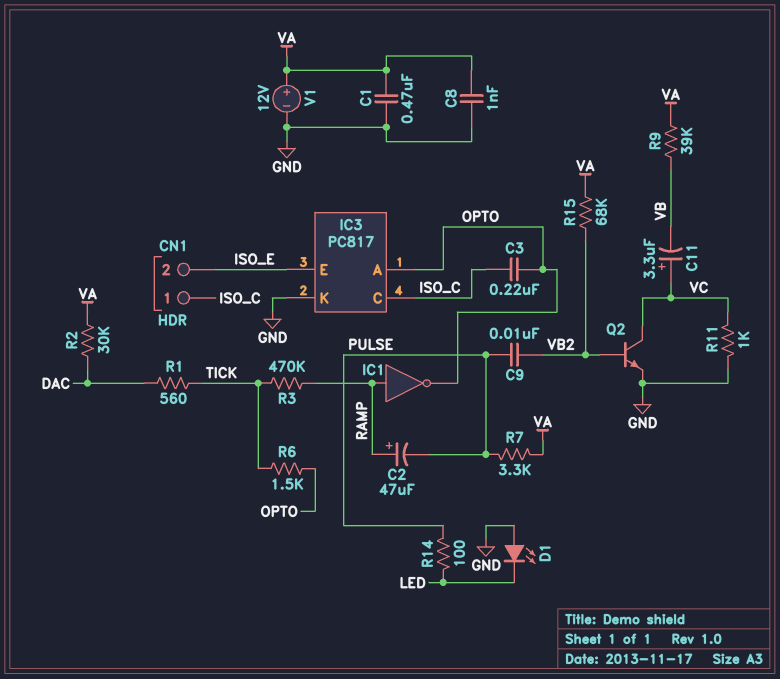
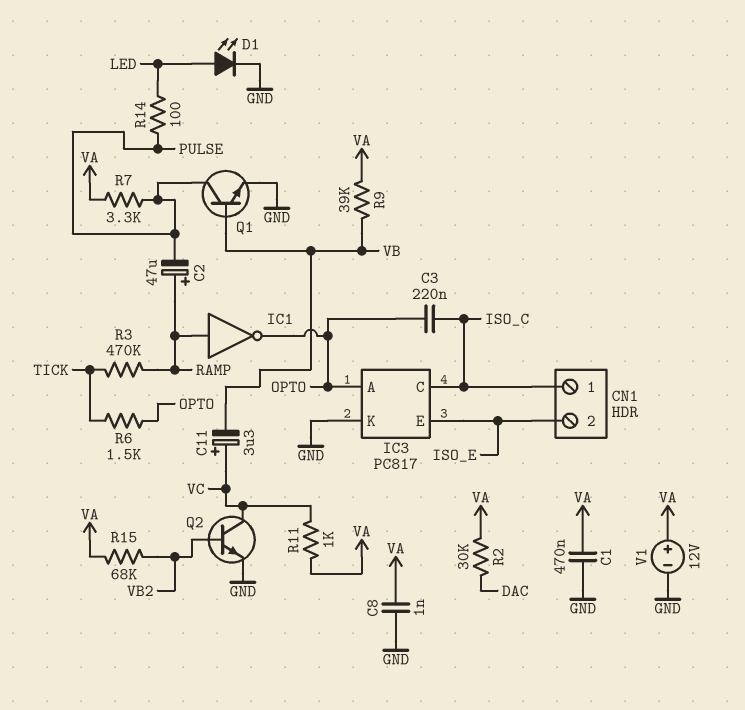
C9: 10nF (PULSE, VB2) -> none
D1: LED (A GND, K LED) -> LED (A LED, K GND)
Q1: none -> NPN (B VB, C PULSE, E GND)
R1: 560 (DAC, TICK) -> none
R11: 1k (GND, VC) -> 1k (VA, VC)

